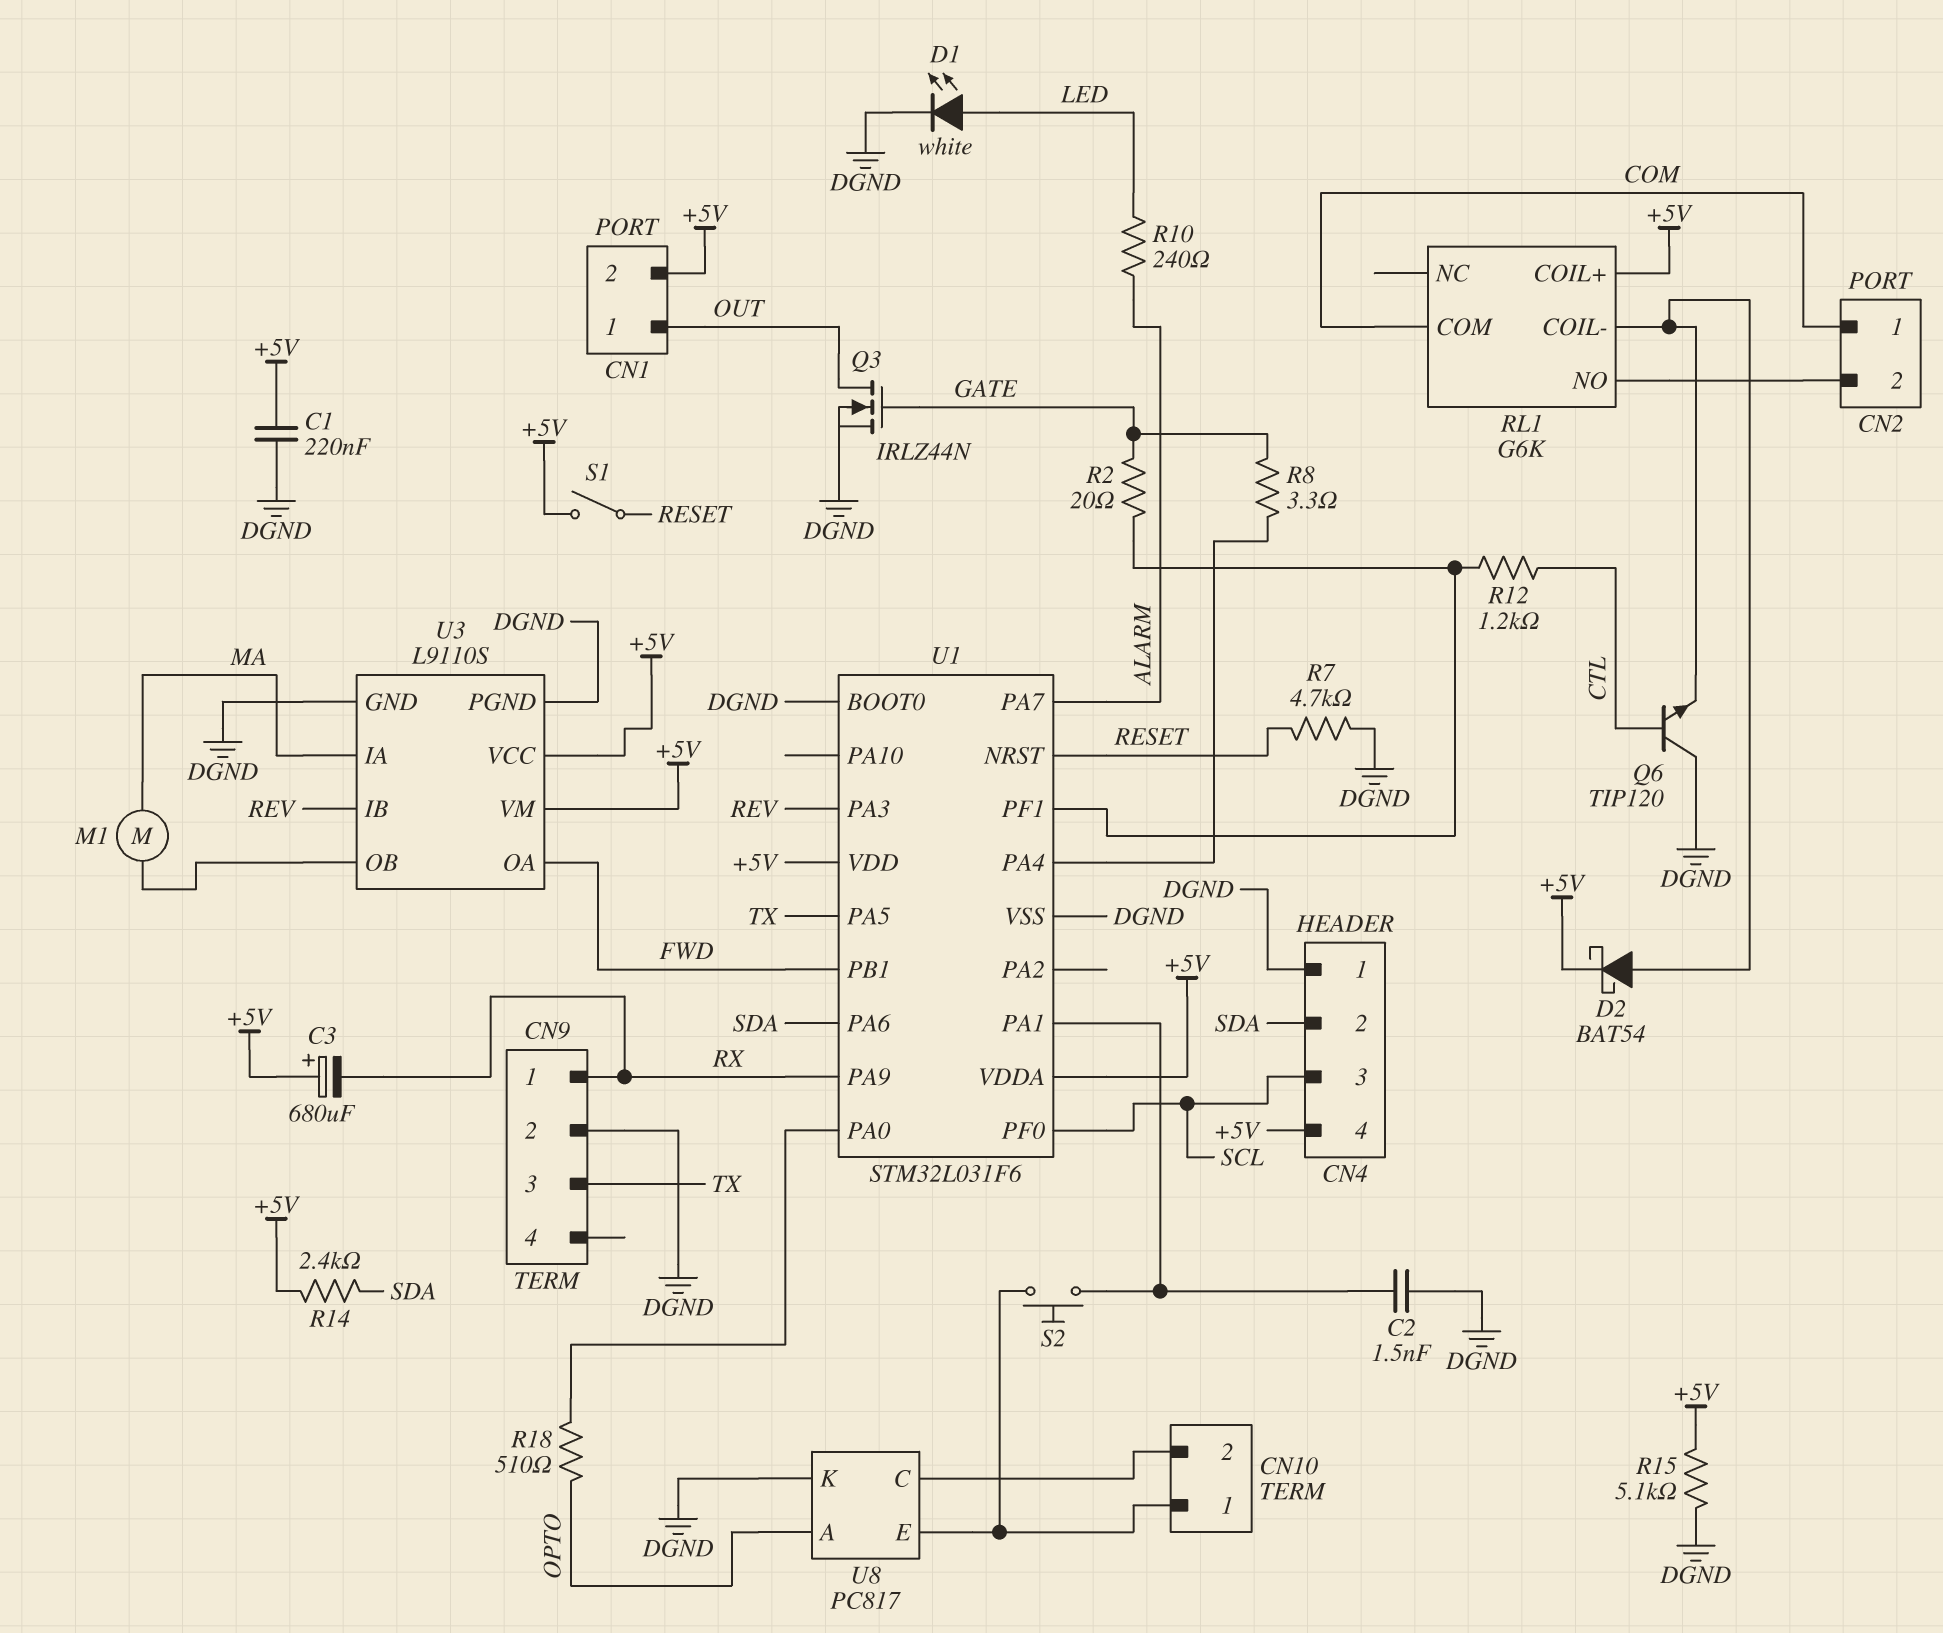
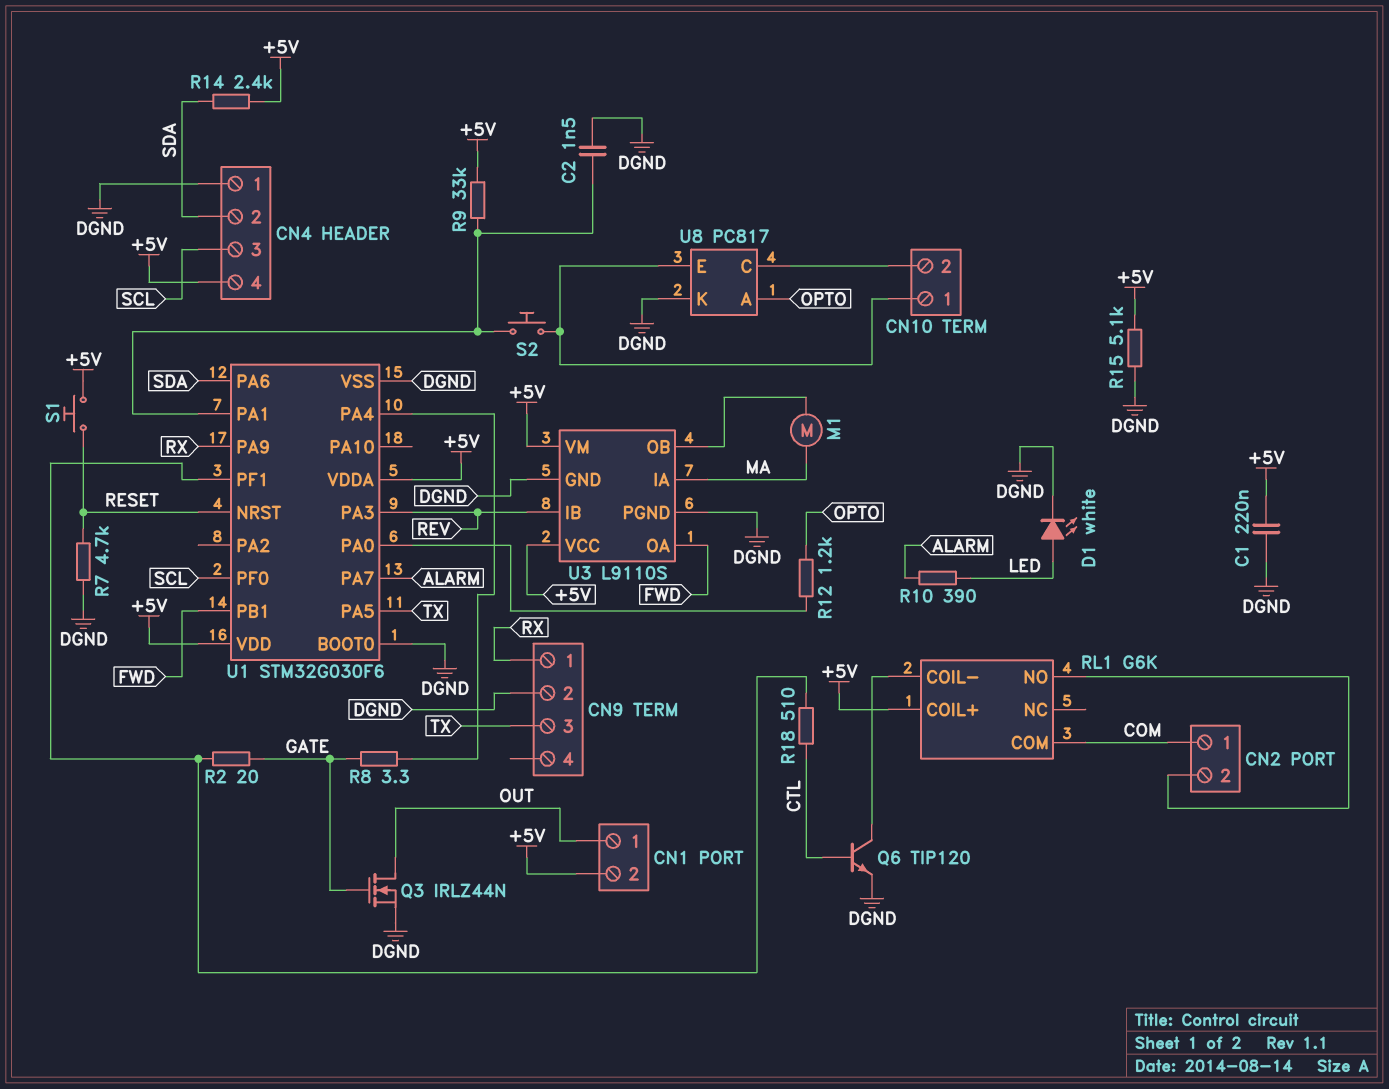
C3: 680uF (plus +5V, minus RX) -> none
D2: schottky BAT54 (A RL1/COIL-, K +5V) -> none
Q6: NPN TIP120 (B CTL, C DGND, E RL1/COIL-) -> NPN TIP120 (B CTL, C RL1/COIL-, E DGND)
R9: none -> 33k (+5V, U1/PA1)
R10: 240 (ALARM, LED) -> 390 (ALARM, LED)
R12: 1.2k (CTL, U1/PF1) -> 1.2k (OPTO, U1/PA0)
R18: 510 (OPTO, U1/PA0) -> 510 (CTL, U1/PF1)
S1: switch (+5V, RESET) -> button (+5V, RESET)
U1: STM32L031F6 -> STM32G030F6

